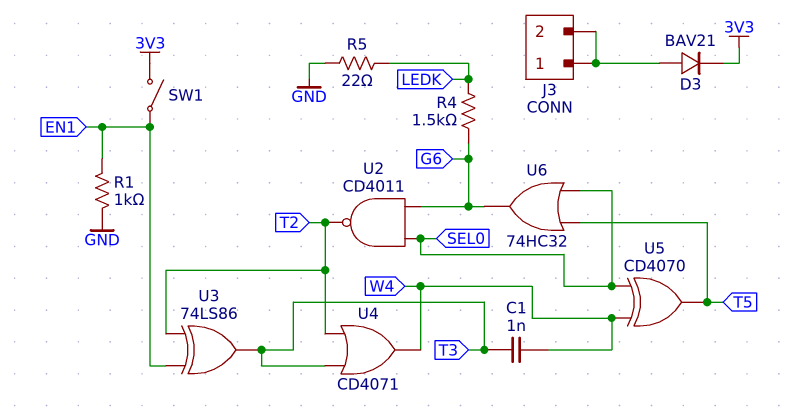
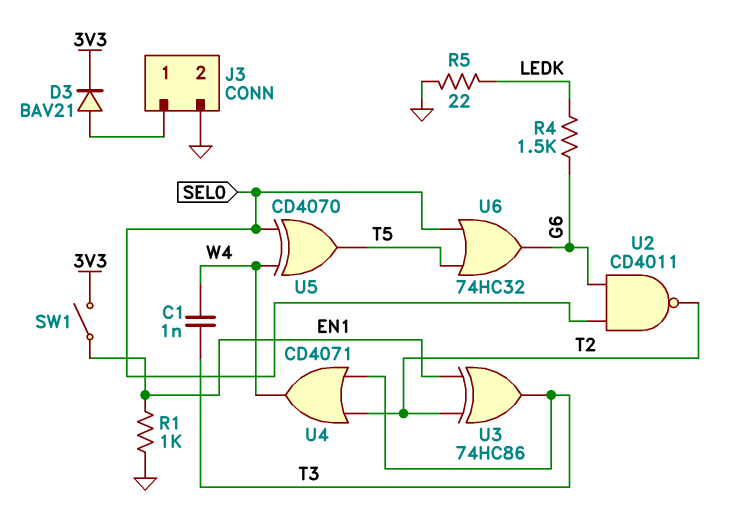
J3 pin 2: J3/1 -> GND
U3: XOR 74LS86 (in EN1, in T2, out T3) -> XOR 74HC86 (in EN1, in T2, out T3)

